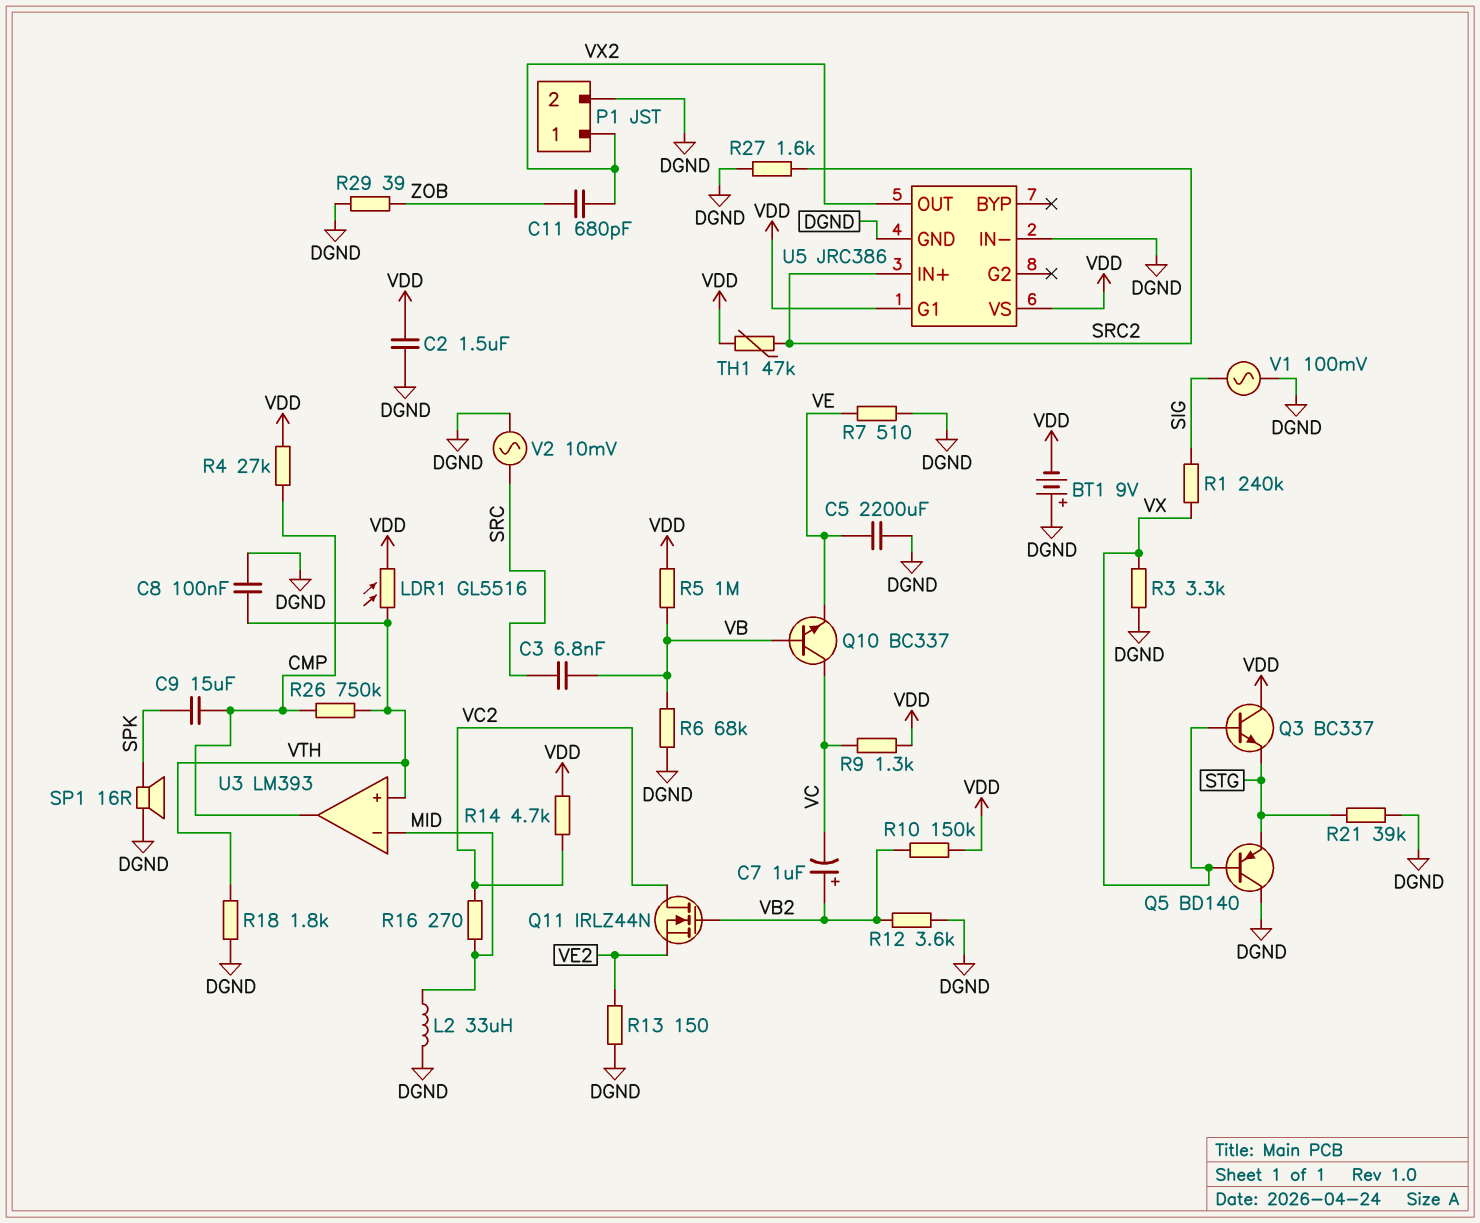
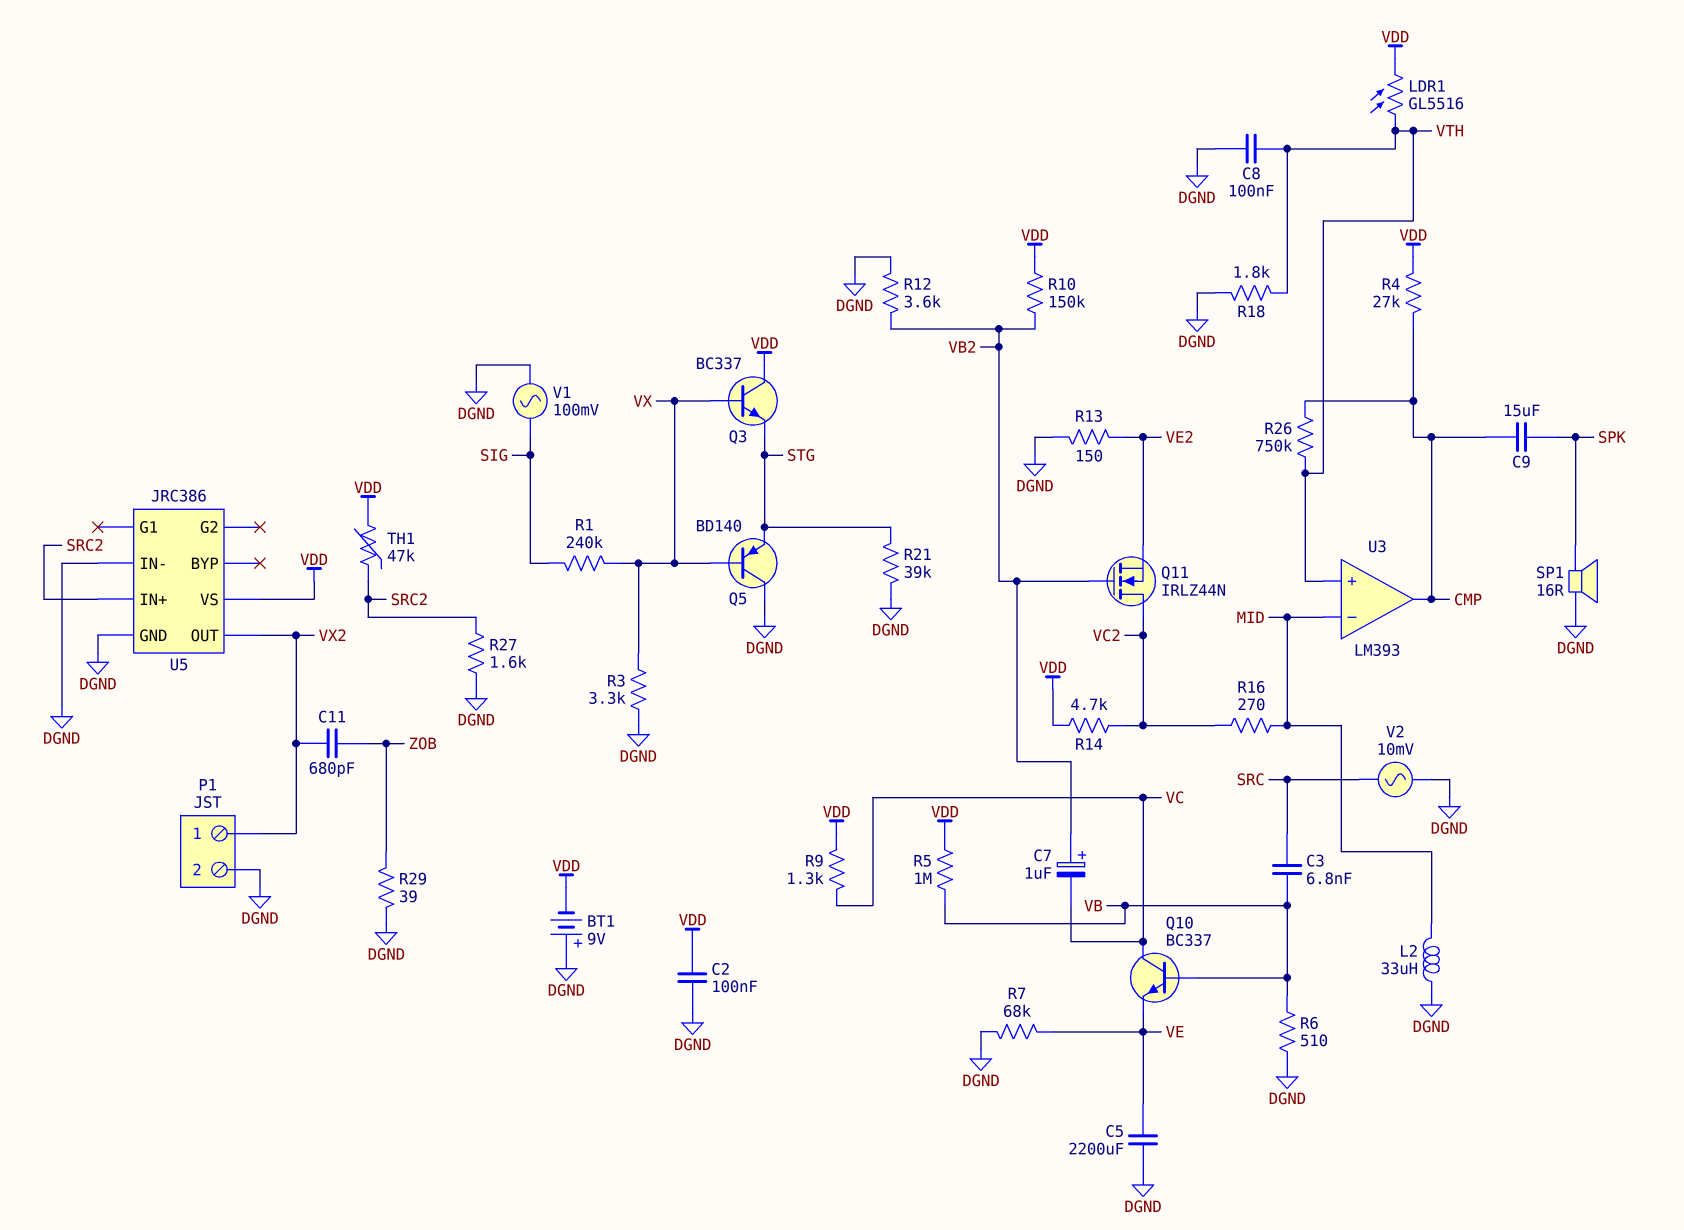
C2: 1.5uF (DGND, VDD) -> 100nF (DGND, VDD)
R6: 68k (DGND, VB) -> 510 (DGND, VB)
R7: 510 (DGND, VE) -> 68k (DGND, VE)
U5 pin G1: VDD -> none

